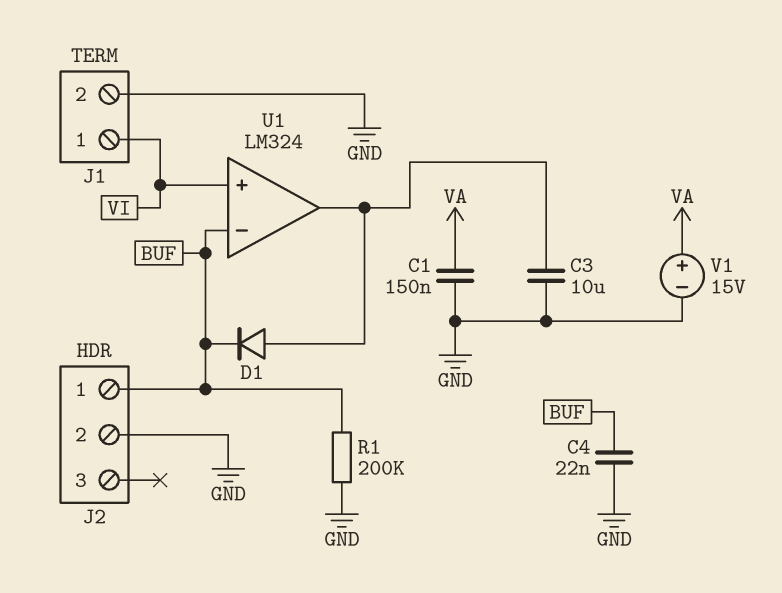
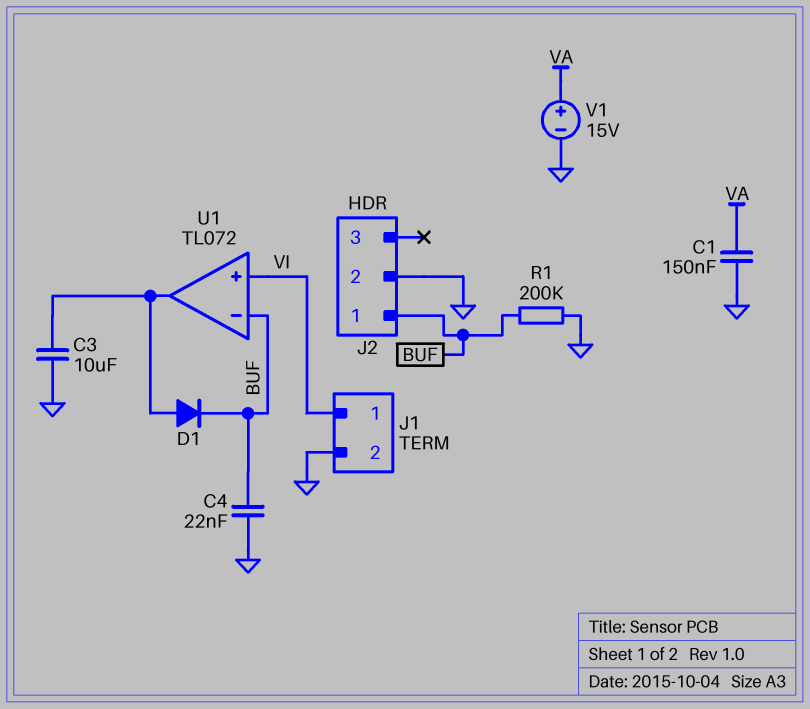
U1: LM324 -> TL072

